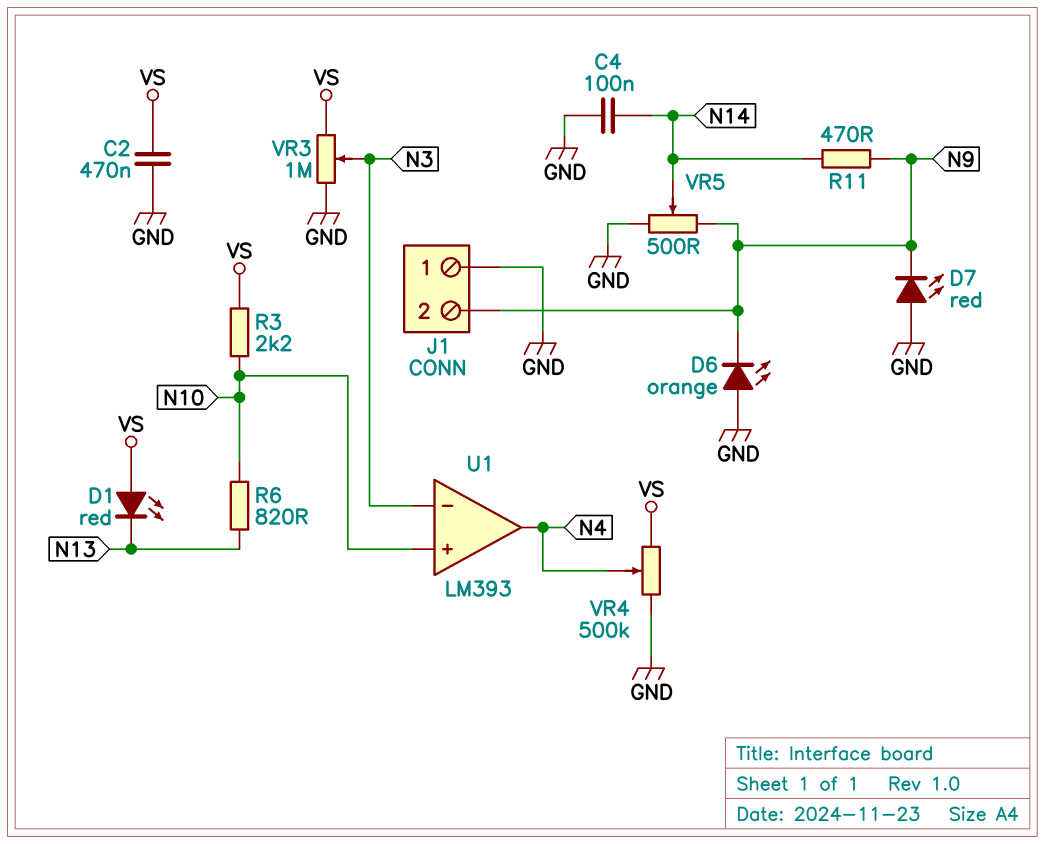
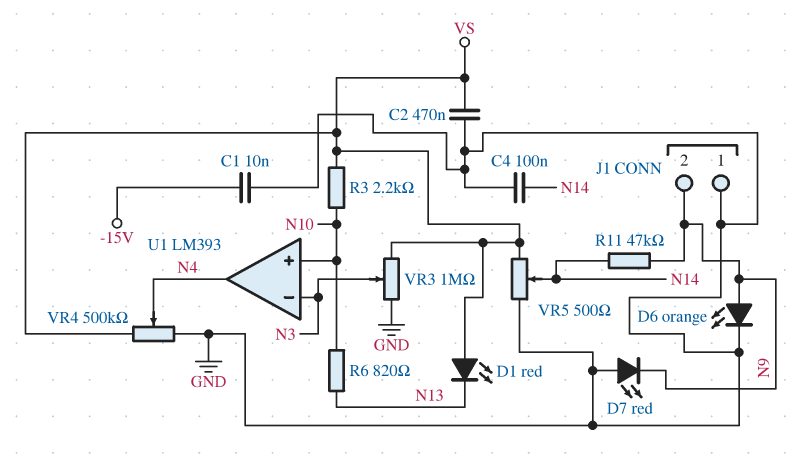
C1: none -> 10nF (-15V, GND)
D6: LED orange (A GND, K N9) -> LED orange (A N9, K GND)
R11: 470 (N9, N14) -> 47k (N9, N14)
VR5: 500 (GND, N9, wiper N14) -> 500 (GND, VS, wiper N14)

